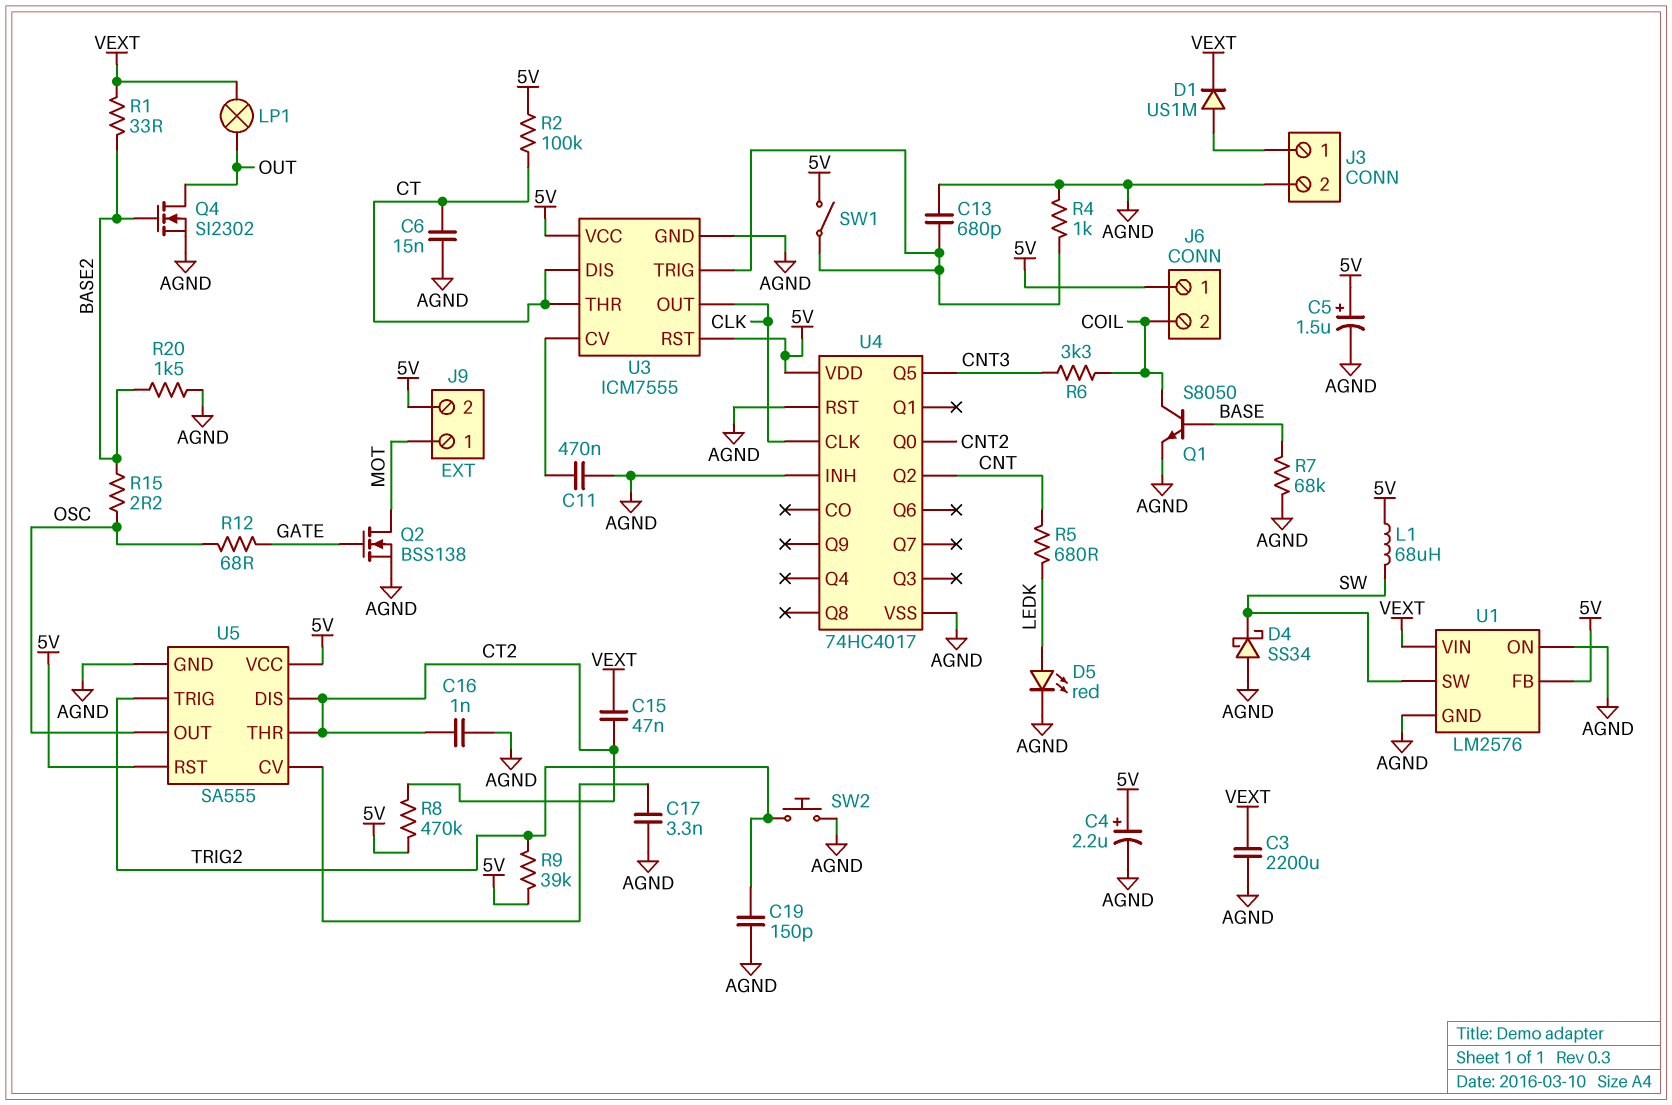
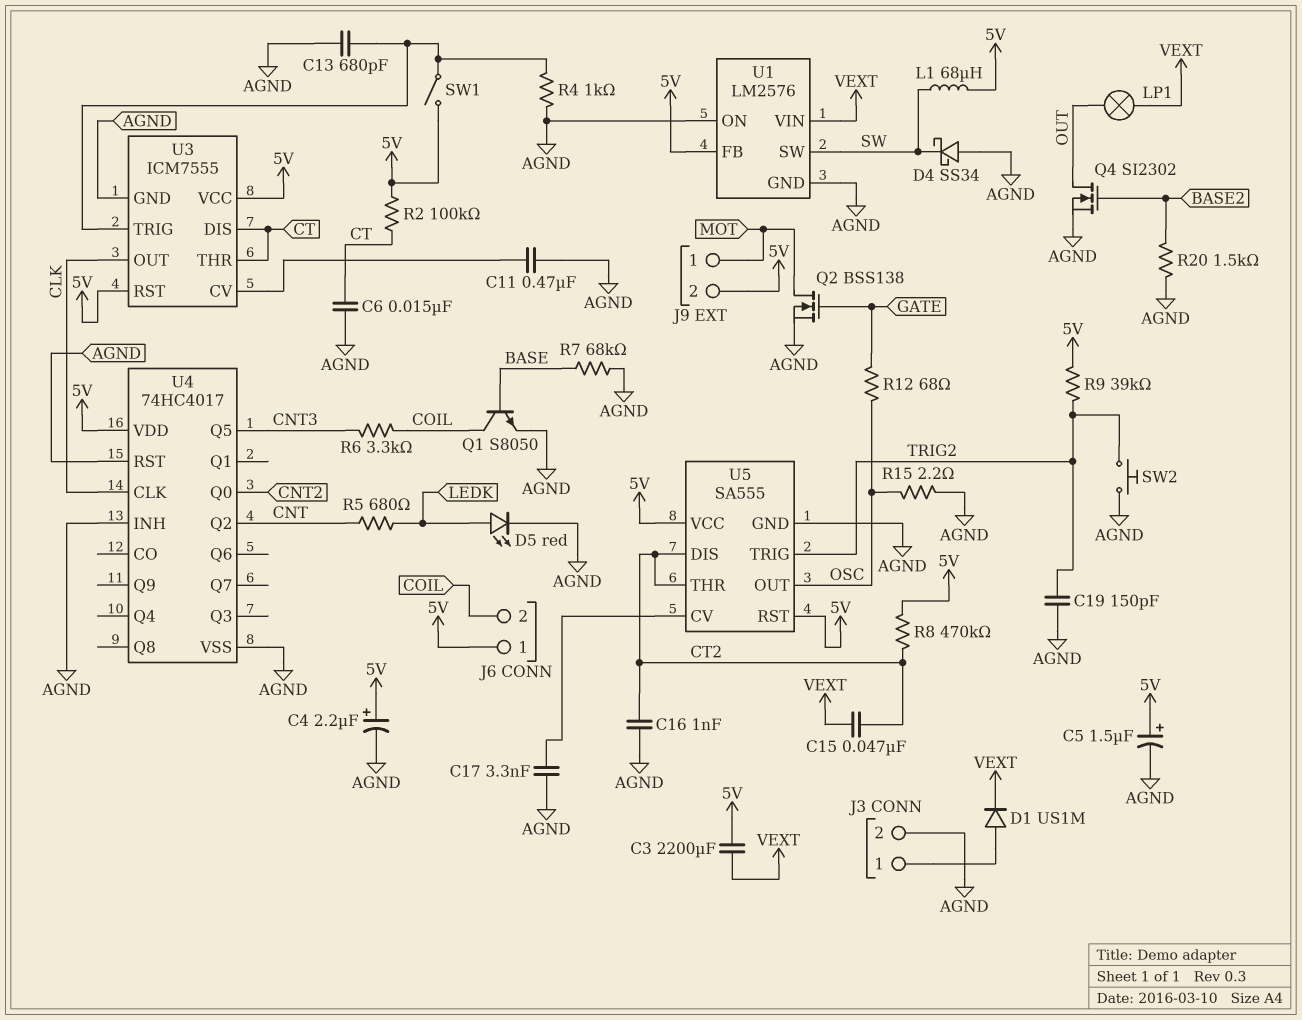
C3: 2200uF (AGND, VEXT) -> 2200uF (5V, VEXT)
R1: 33 (BASE2, VEXT) -> none
R15: 2.2 (BASE2, OSC) -> 2.2 (AGND, OSC)

